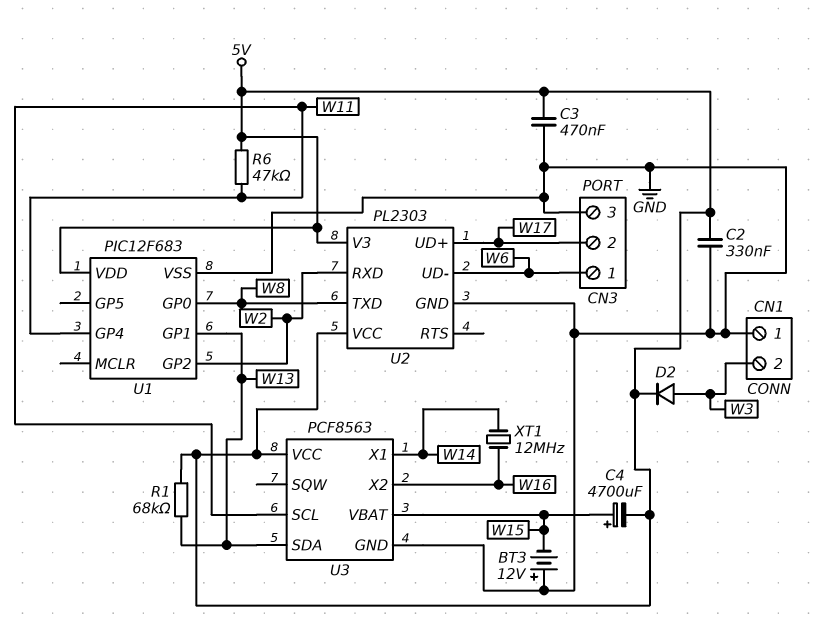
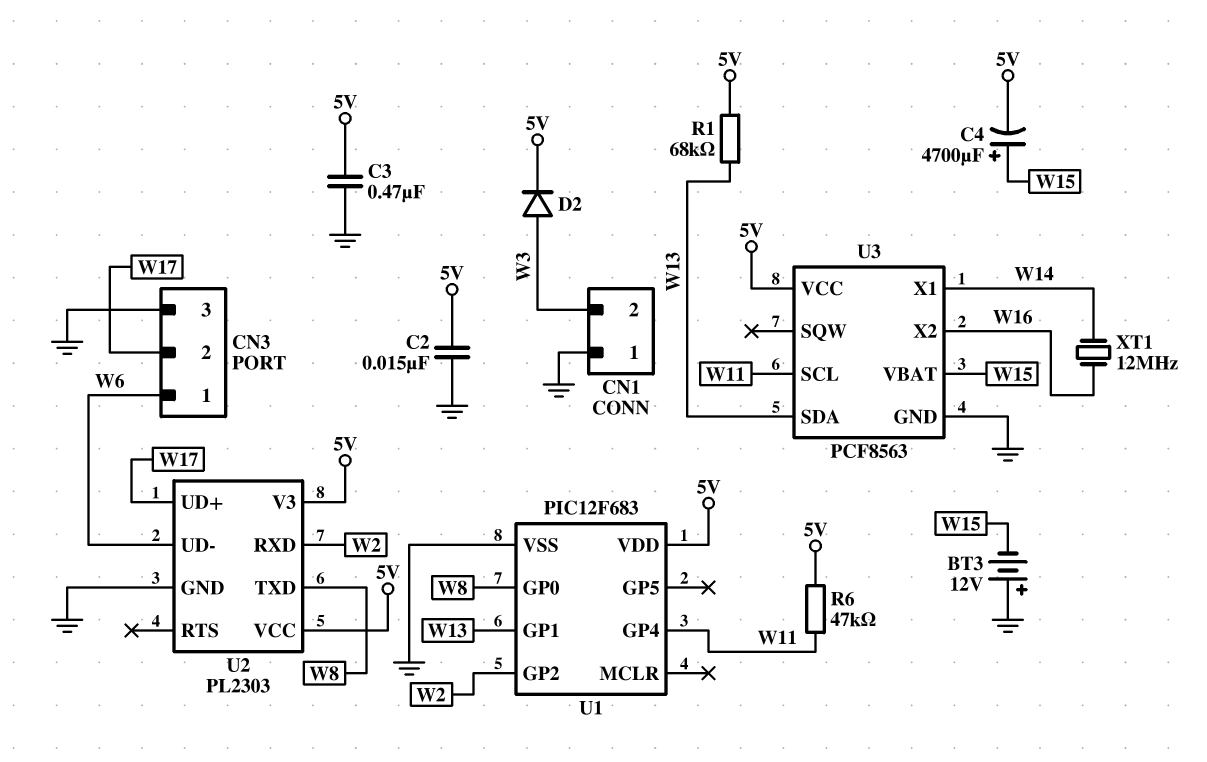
C2: 330nF (5V, GND) -> 15nF (5V, GND)

